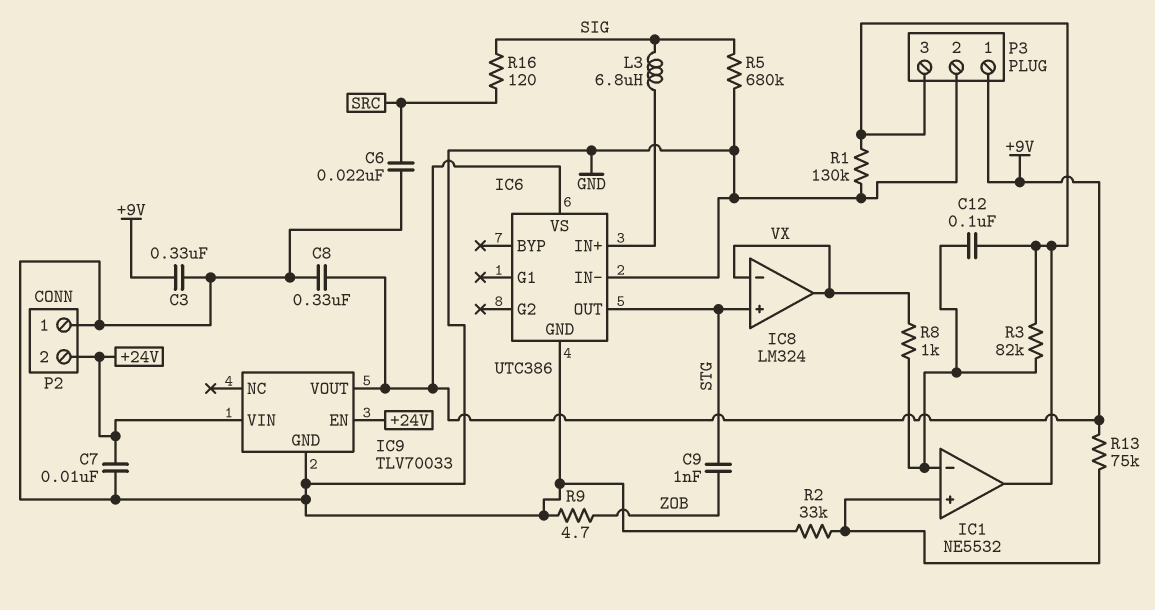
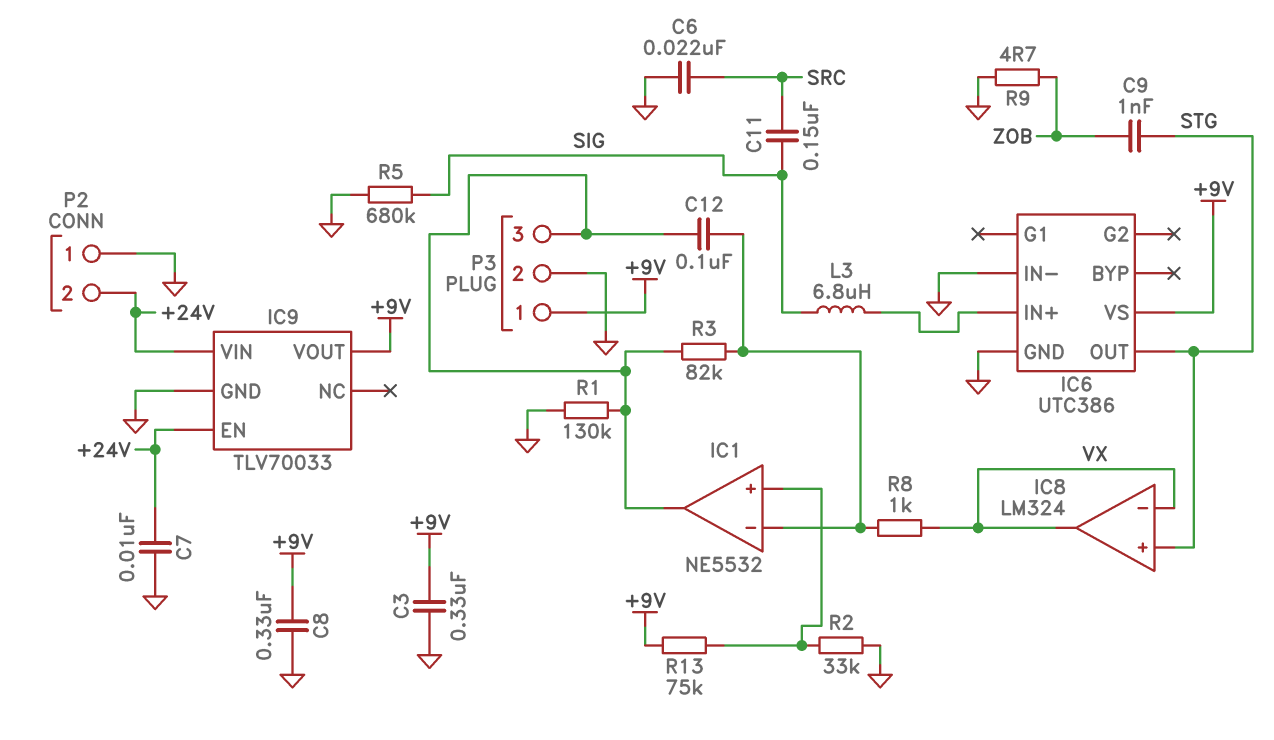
C11: none -> 150nF (SIG, SRC)
R16: 120 (SIG, SRC) -> none

